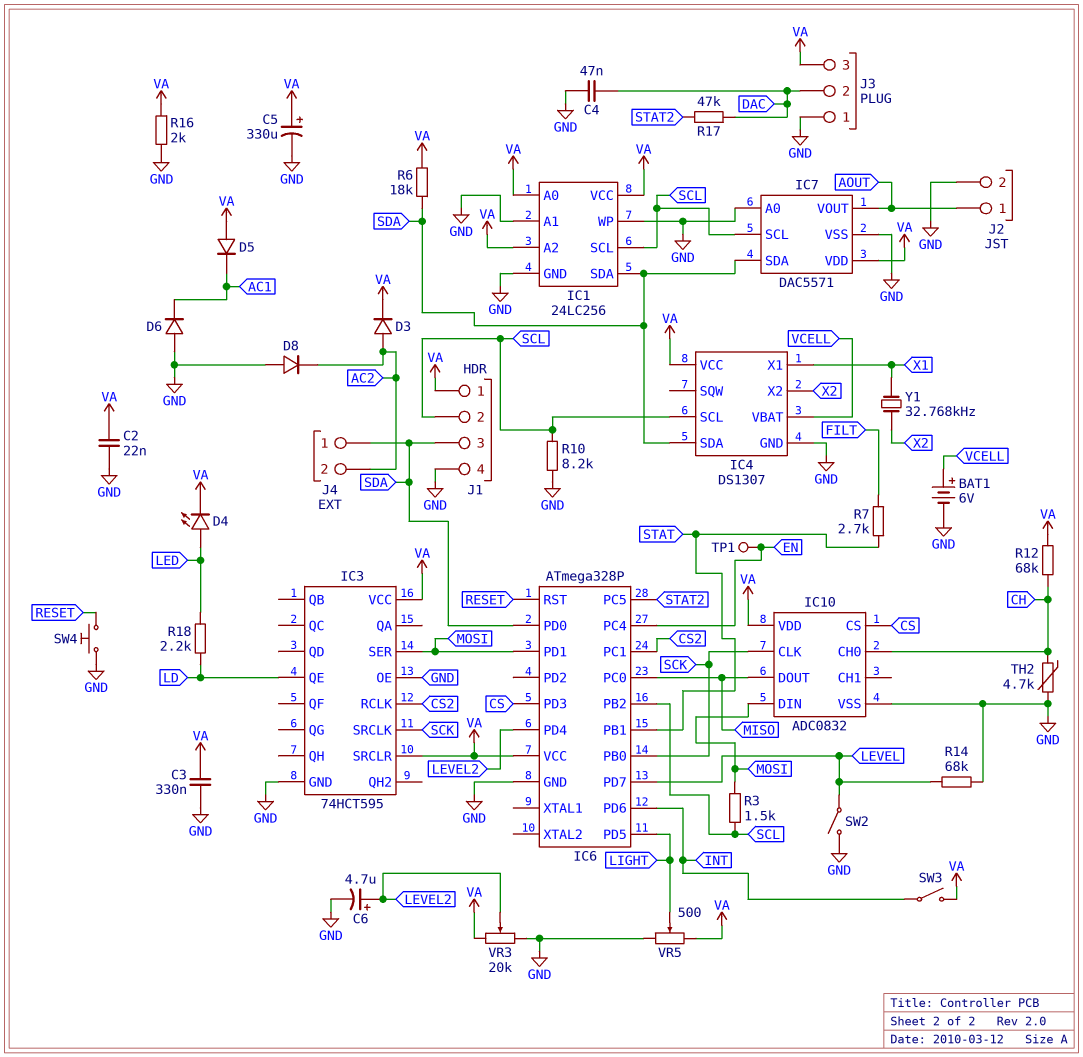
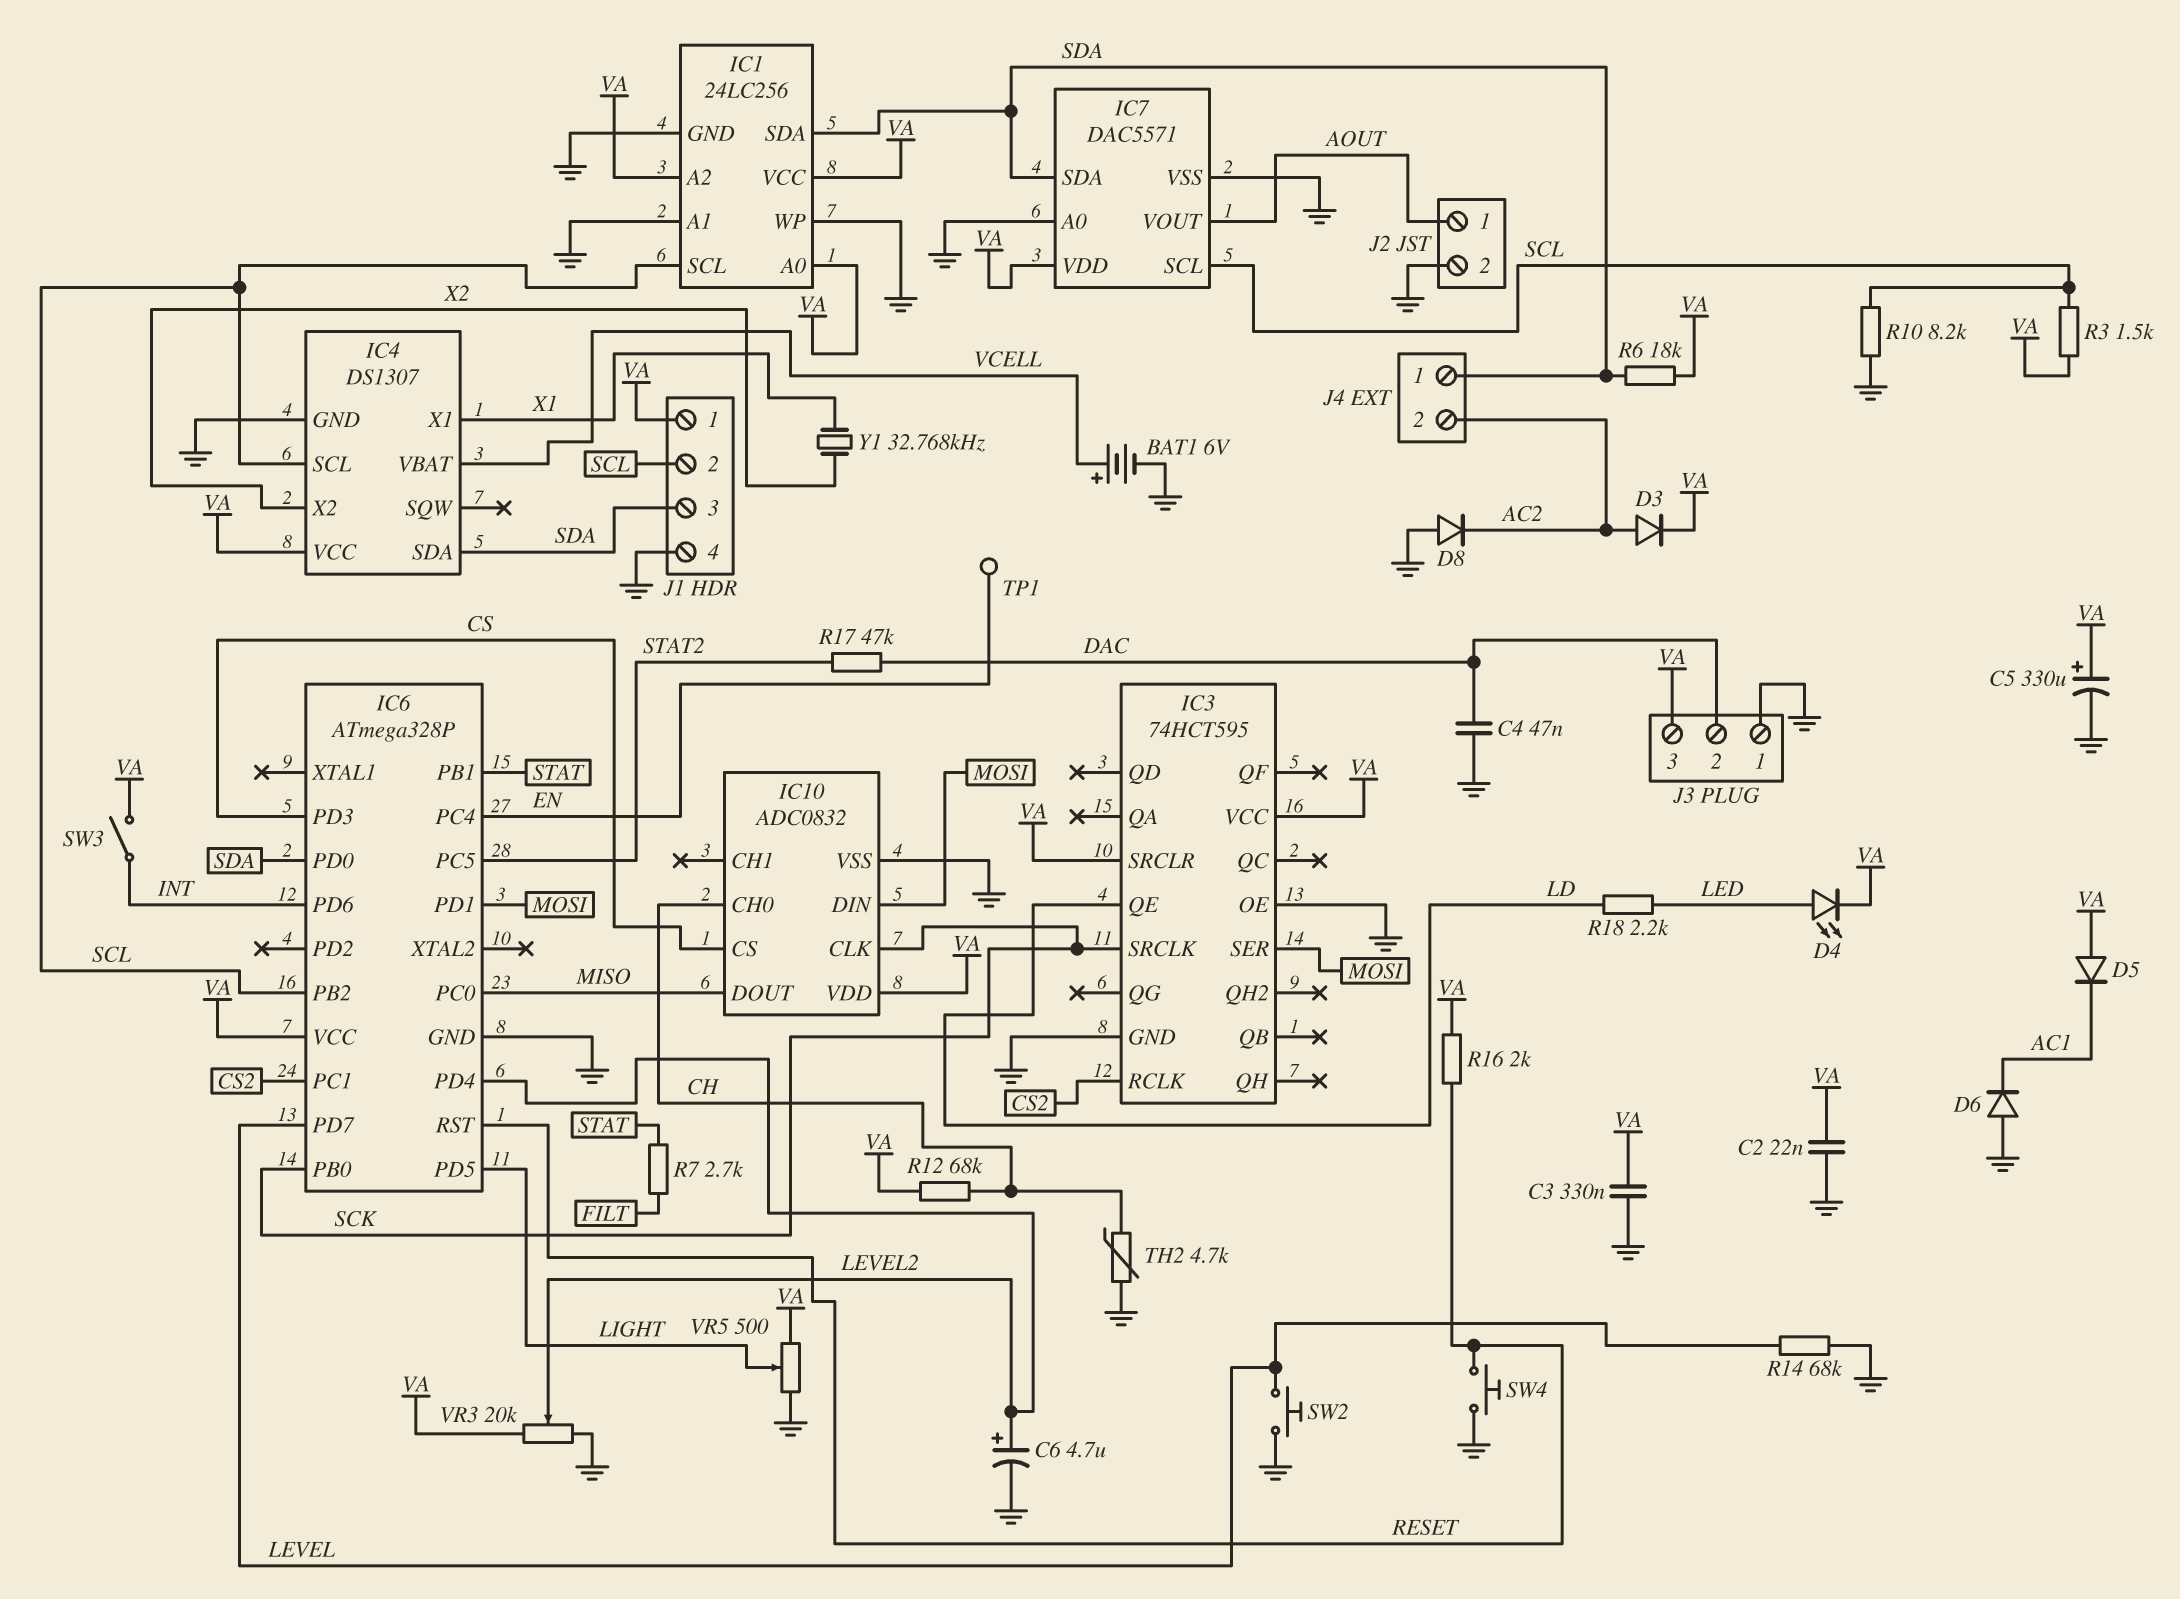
R3: 1.5k (MOSI, SCL) -> 1.5k (SCL, VA)
R16: 2k (GND, VA) -> 2k (RESET, VA)
SW2: switch (GND, LEVEL) -> button (GND, LEVEL)

